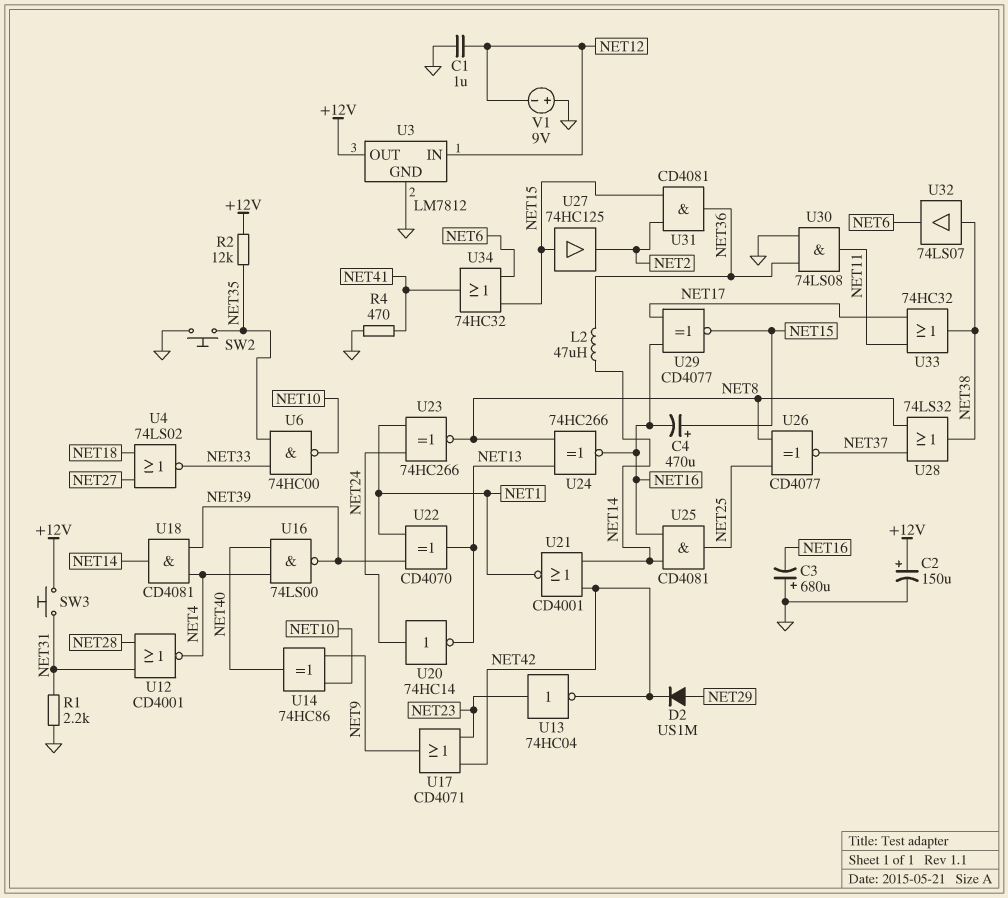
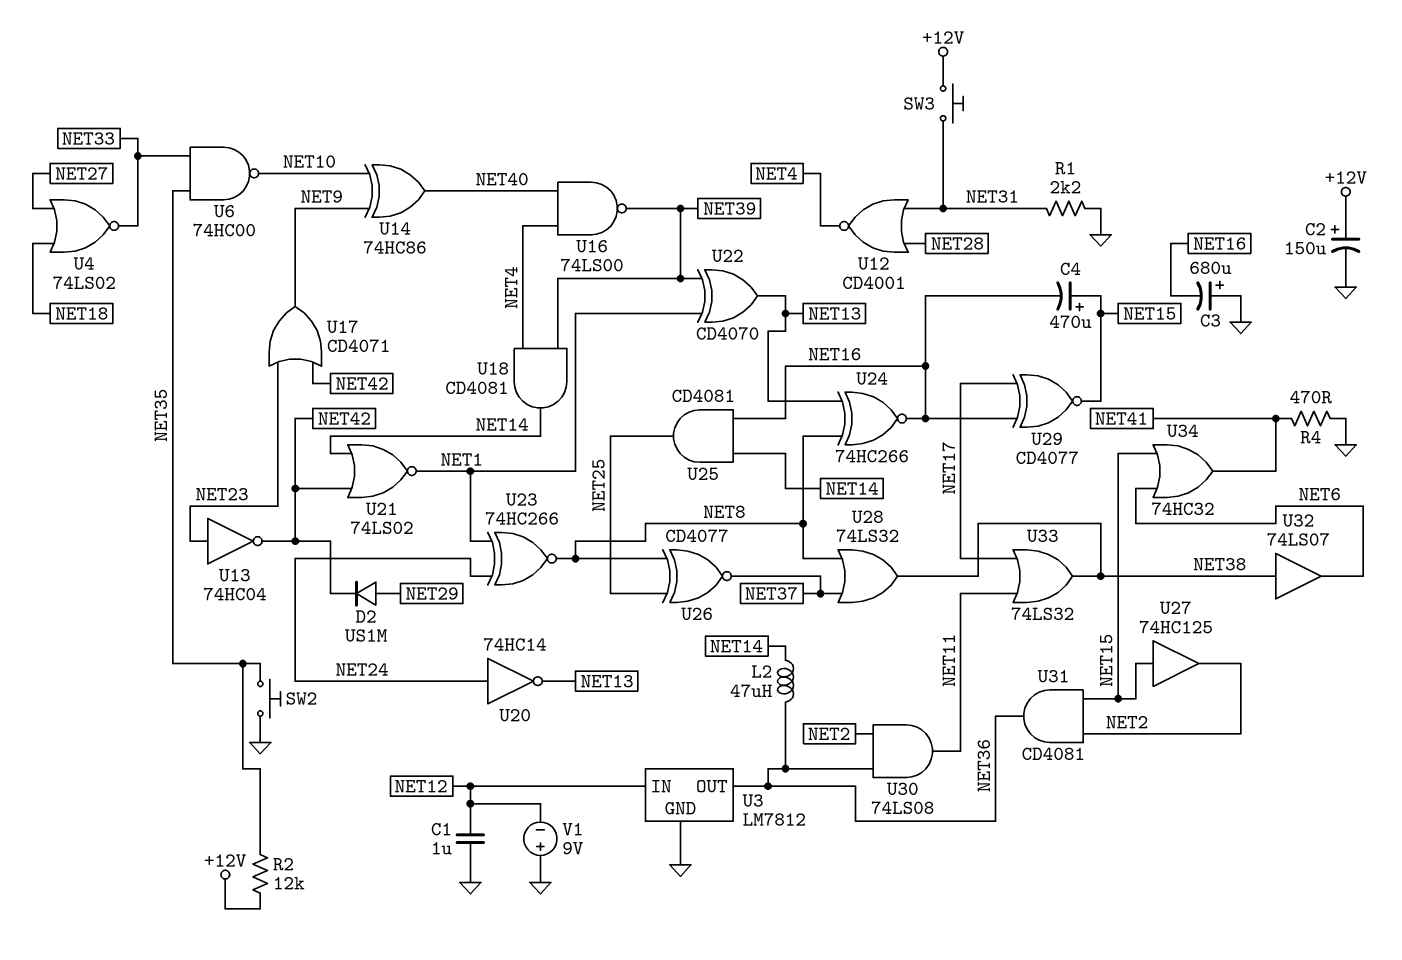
U3 pin OUT: +12V -> NET36
U21: NOR CD4001 (in NET14, in NET42, out NET1) -> NOR 74LS02 (in NET14, in NET42, out NET1)
U30: AND 74LS08 (in GND, in NET36, out NET11) -> AND 74LS08 (in NET2, in NET36, out NET11)
U33: OR 74HC32 (in NET11, in NET17, out NET38) -> OR 74LS32 (in NET11, in NET17, out NET38)

